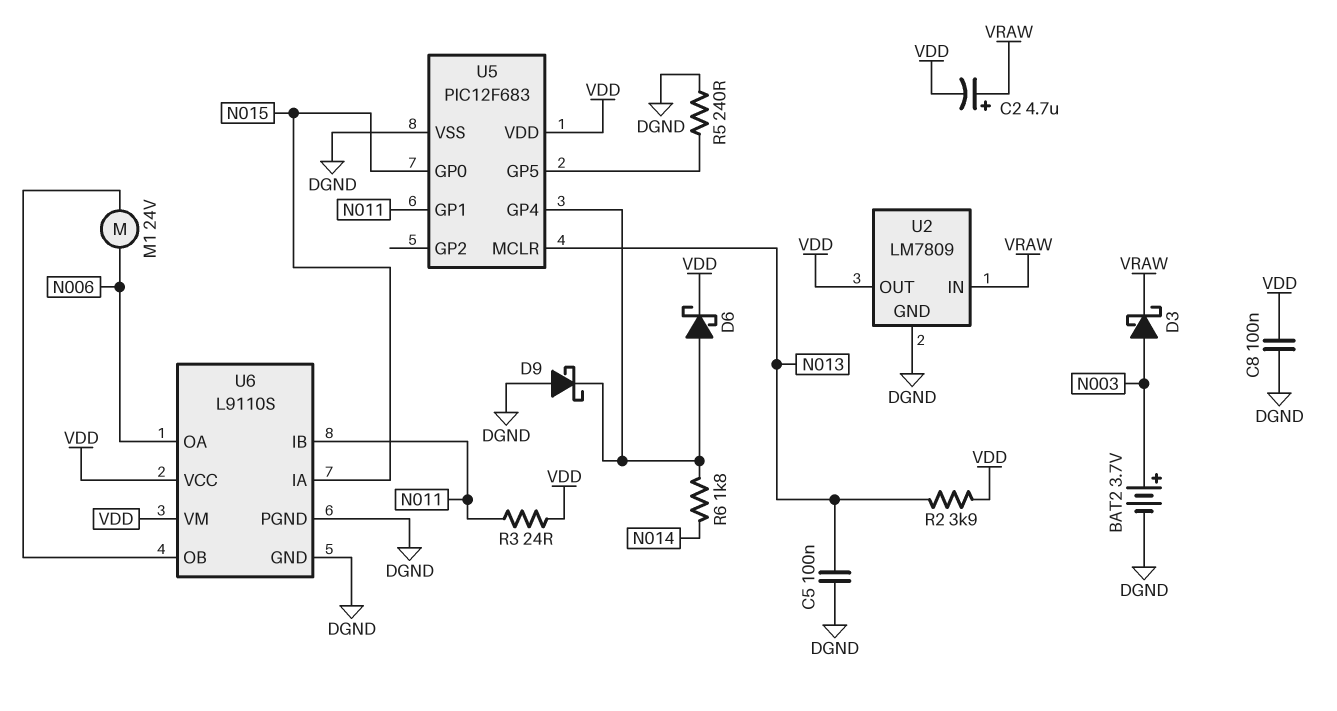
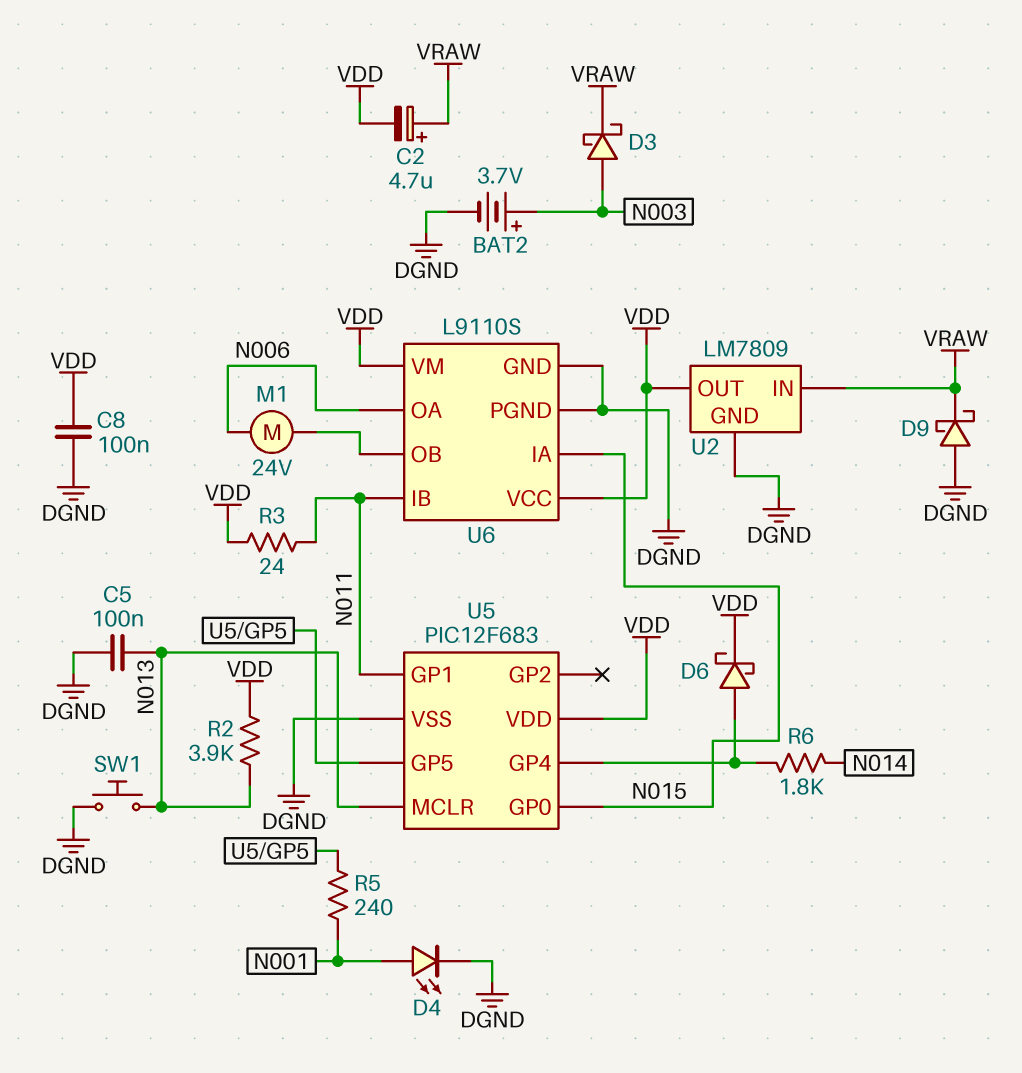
D4: none -> LED (A N001, K DGND)
D9: schottky (A DGND, K U5/GP4) -> schottky (A DGND, K VRAW)
R5: 240 (DGND, U5/GP5) -> 240 (N001, U5/GP5)
SW1: none -> button (DGND, N013)

